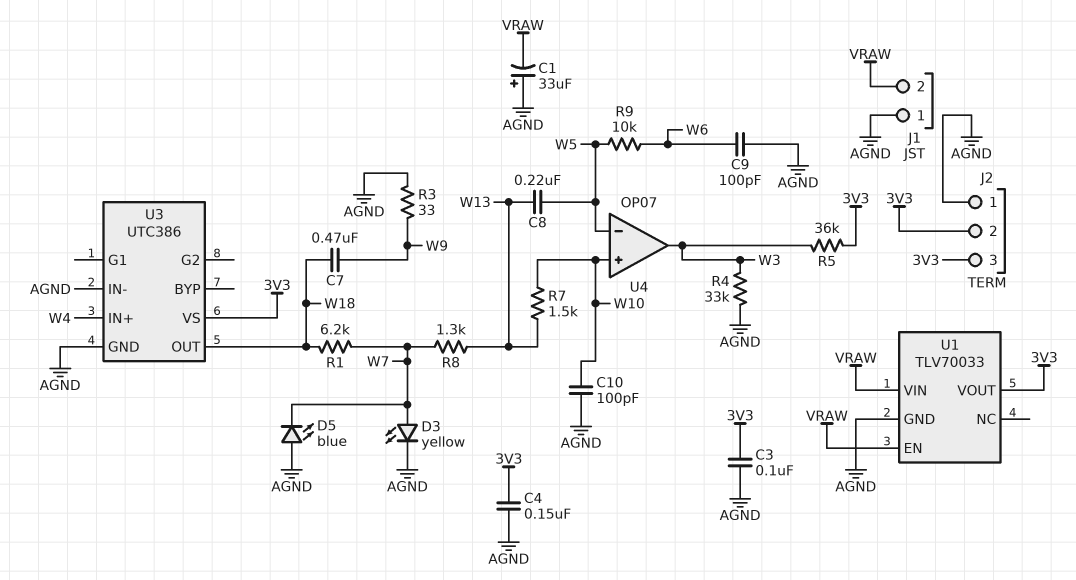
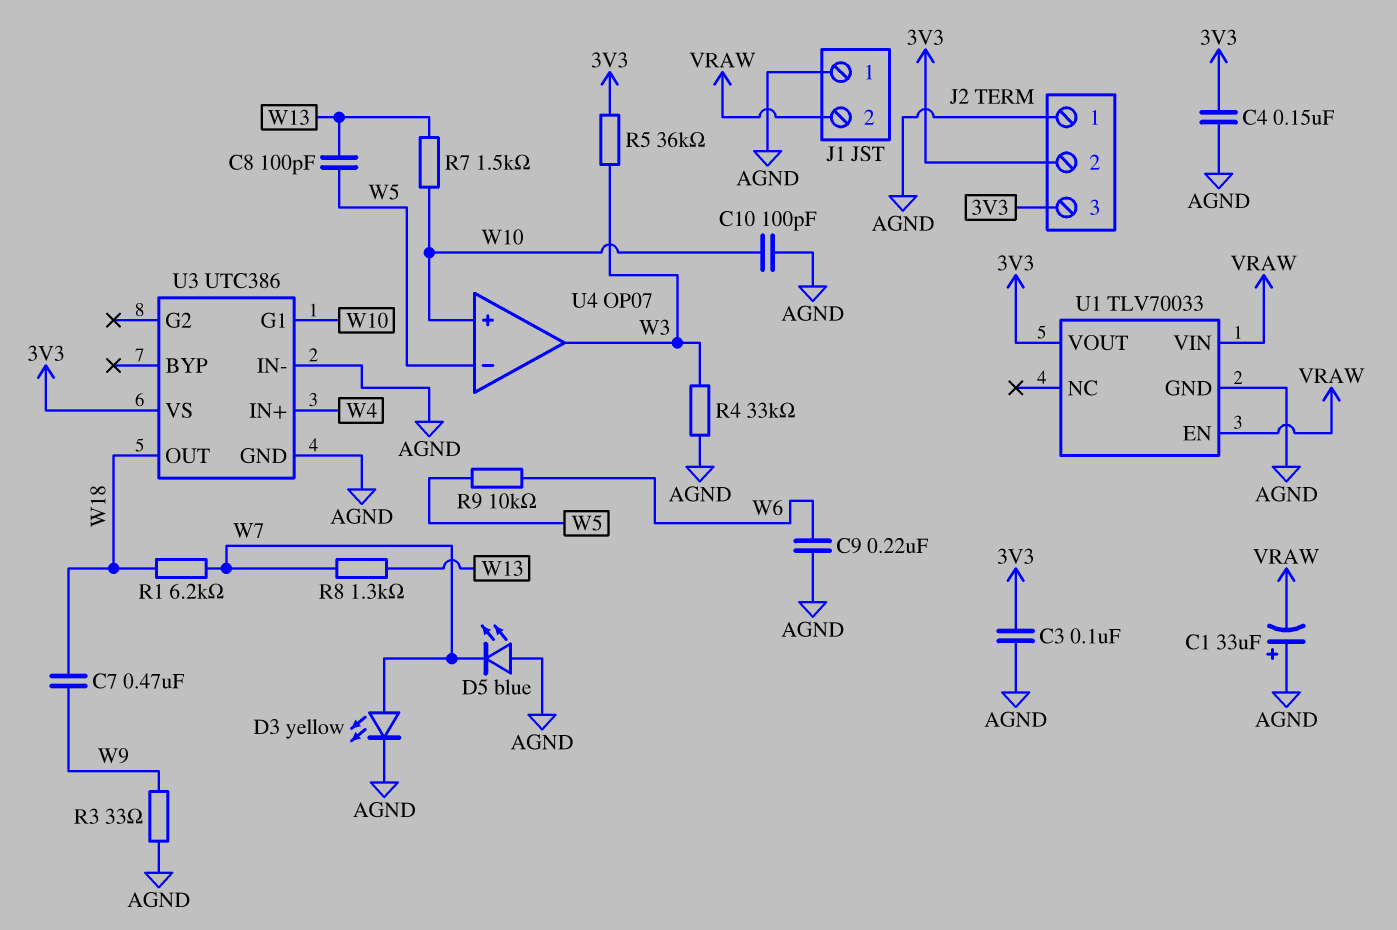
C8: 220nF (W5, W13) -> 100pF (W5, W13)
C9: 100pF (AGND, W6) -> 220nF (AGND, W6)
U3 pin G1: none -> W10

